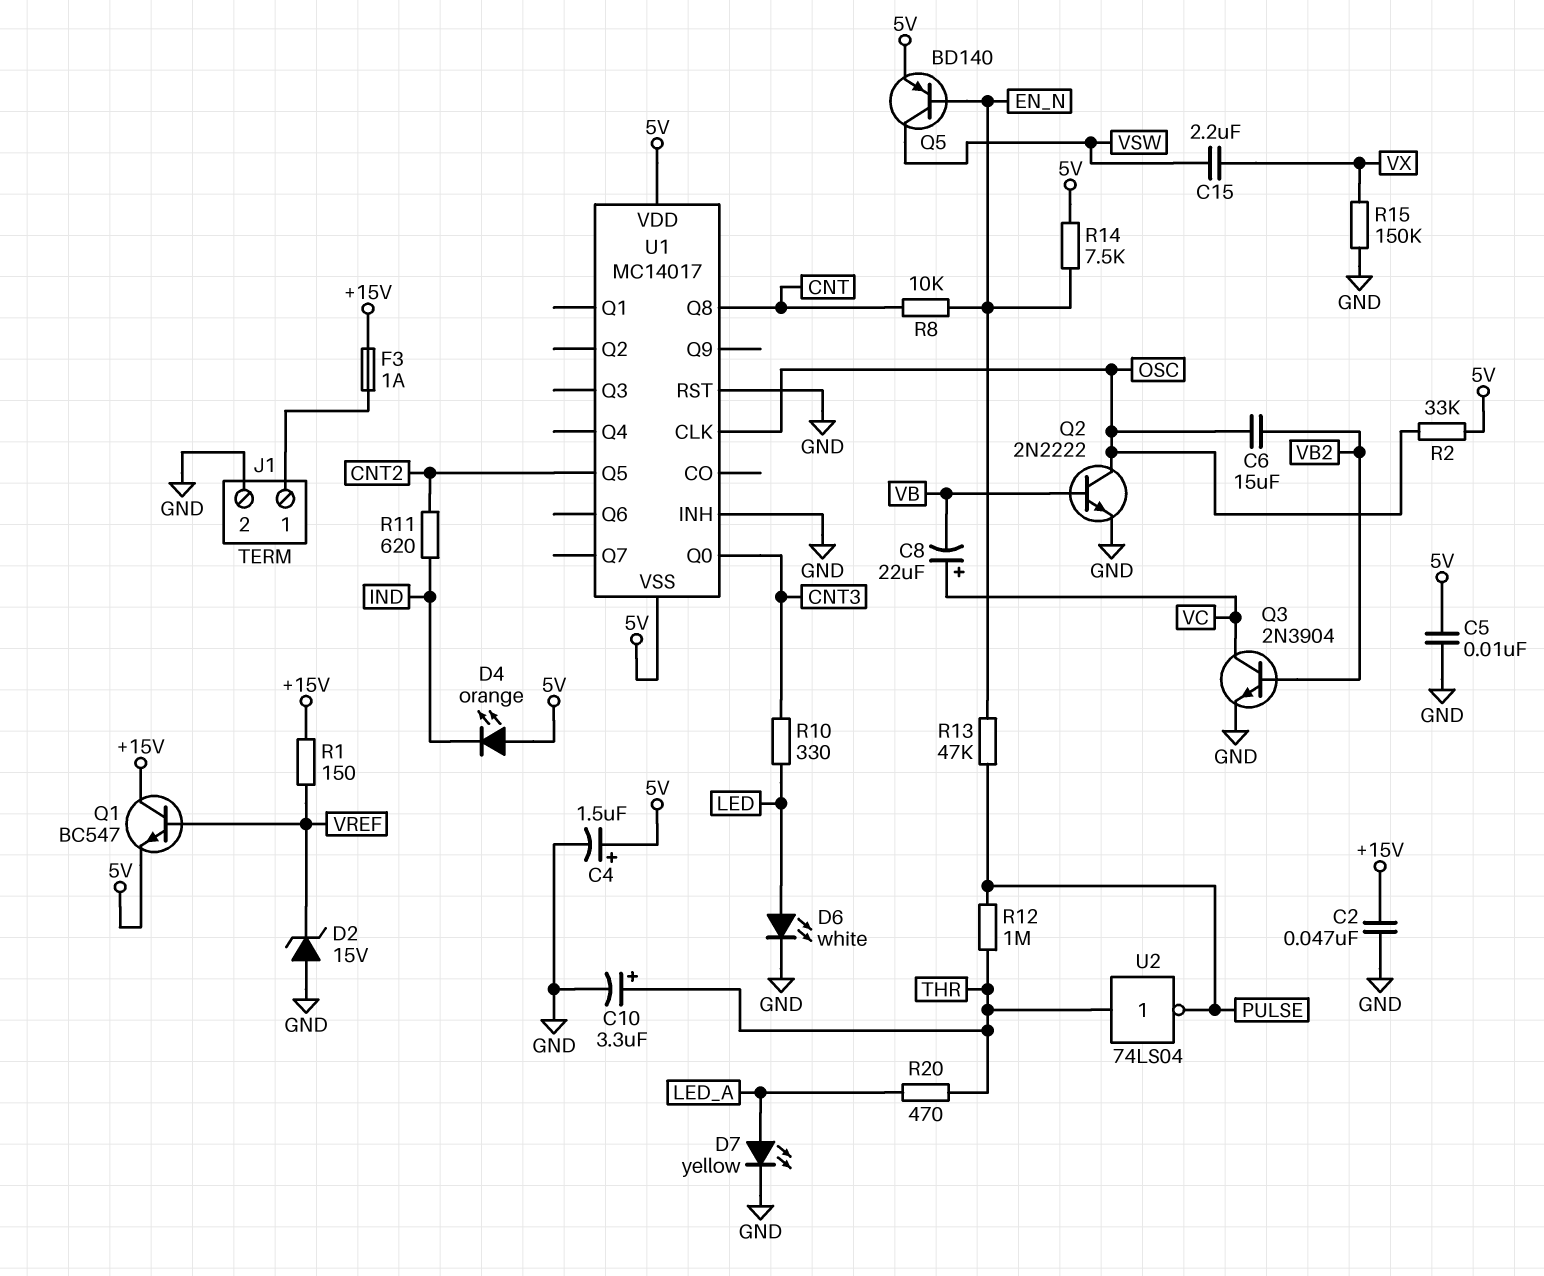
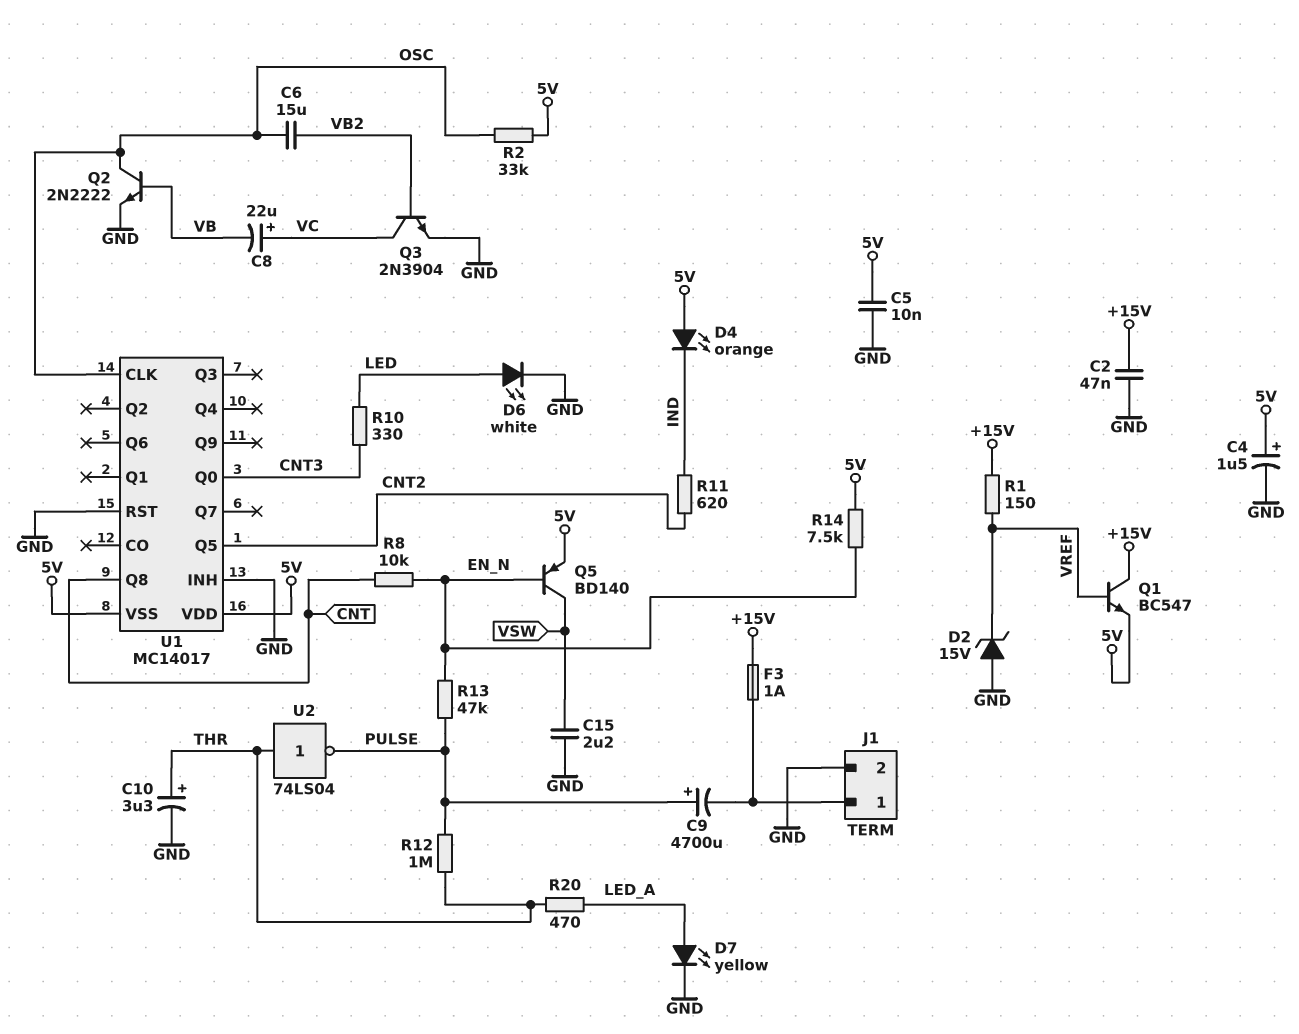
C9: none -> 4700uF (plus PULSE, minus J1/1)
C15: 2.2uF (VSW, VX) -> 2.2uF (GND, VSW)
R15: 150k (GND, VX) -> none

